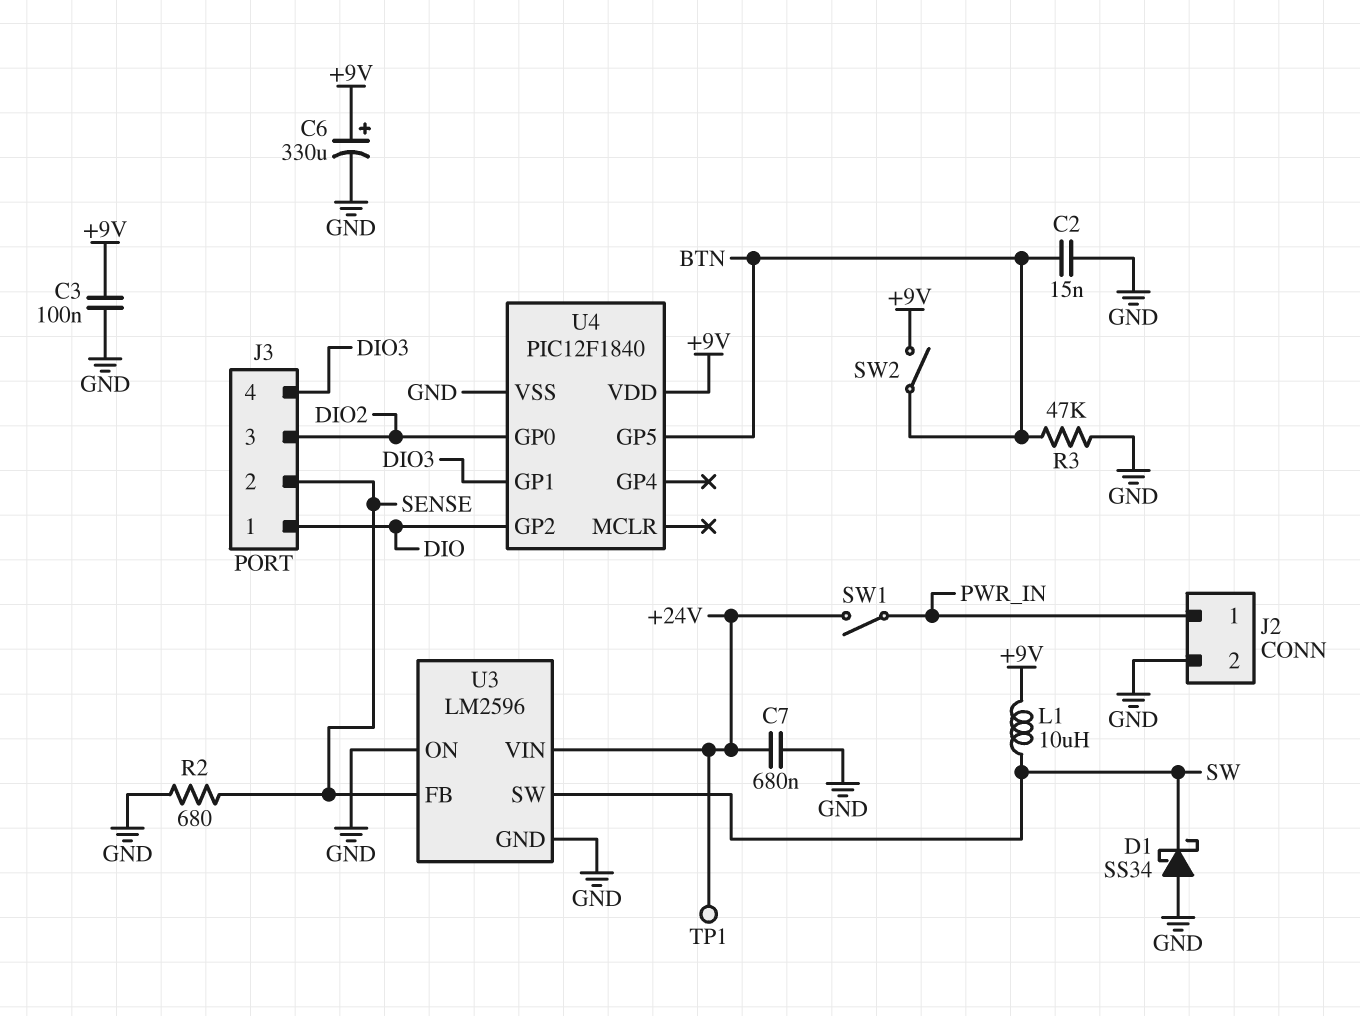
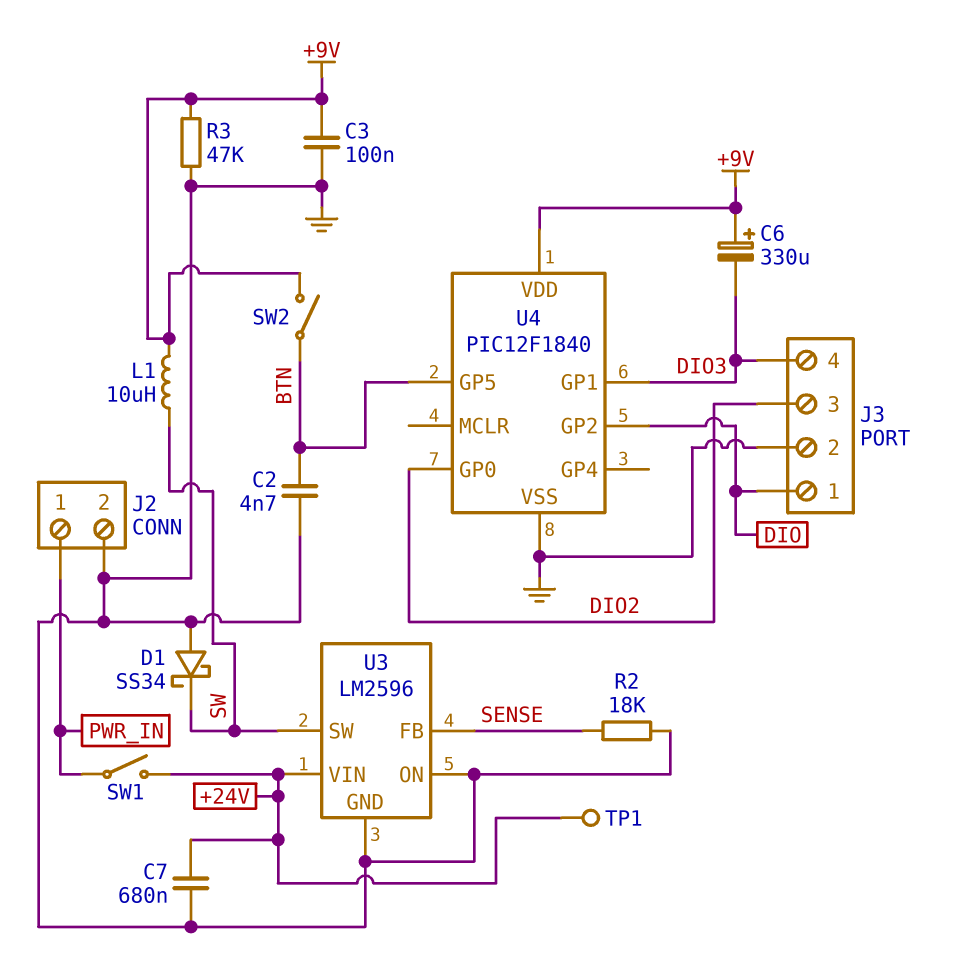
C2: 15nF (BTN, GND) -> 4.7nF (BTN, GND)
C6: 330uF (plus +9V, minus GND) -> 330uF (plus +9V, minus DIO3)
J3 pin 2: SENSE -> GND
R2: 680 (GND, SENSE) -> 18k (GND, SENSE)
R3: 47k (BTN, GND) -> 47k (+9V, GND)

